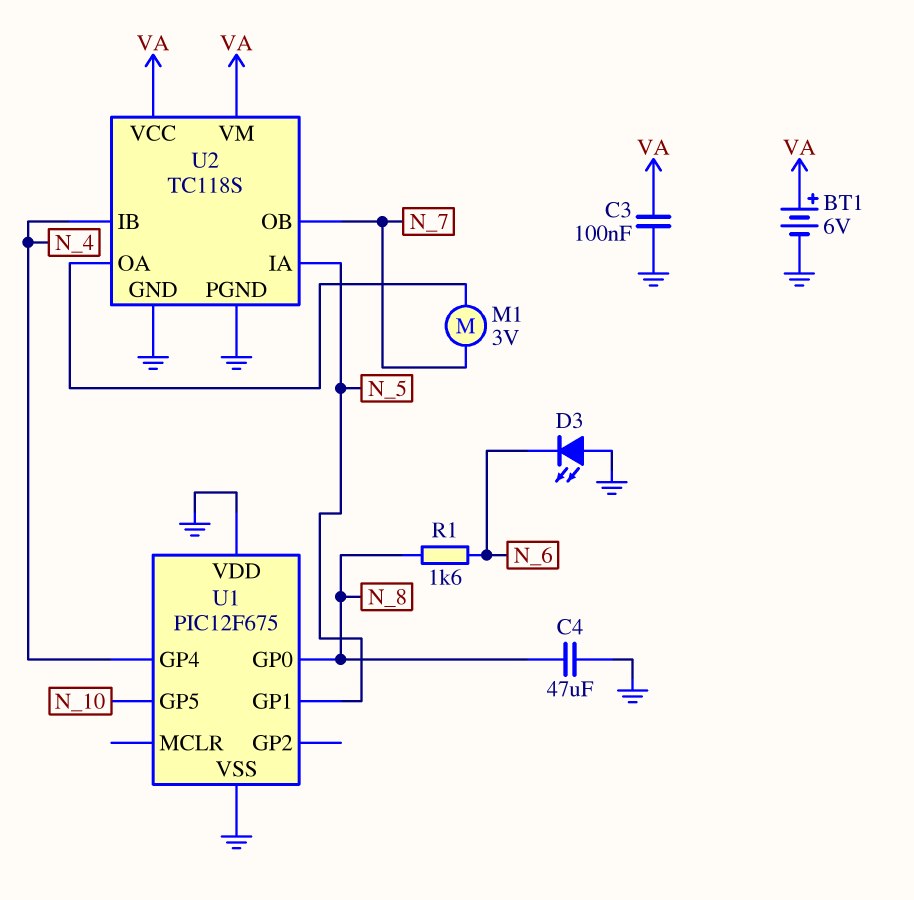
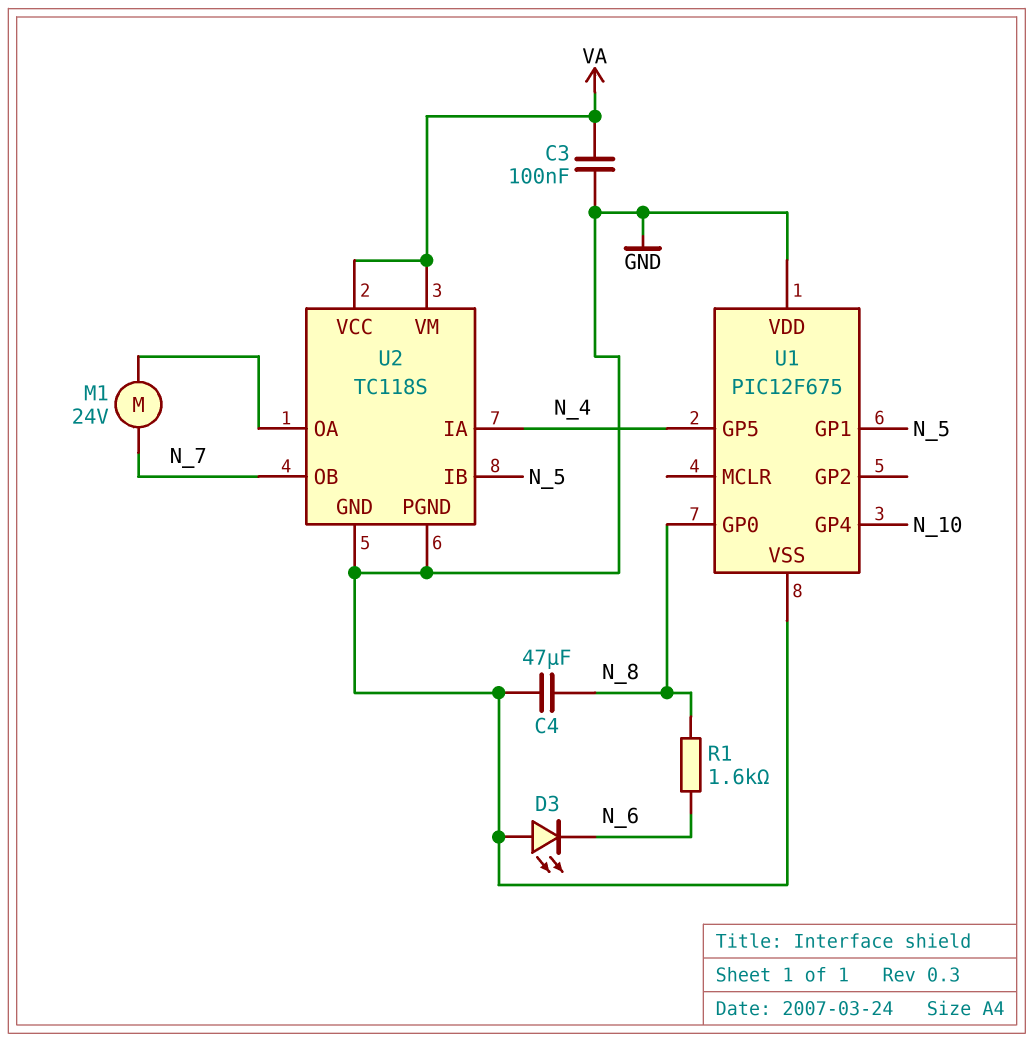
BT1: 6V (plus VA, minus GND) -> none
M1: motor 3V (N_7, U2/OA) -> motor 24V (N_7, U2/OA)
U1 pin GP4: N_4 -> N_10
U1 pin GP5: N_10 -> N_4
U2 pin IA: N_5 -> N_4
U2 pin IB: N_4 -> N_5

